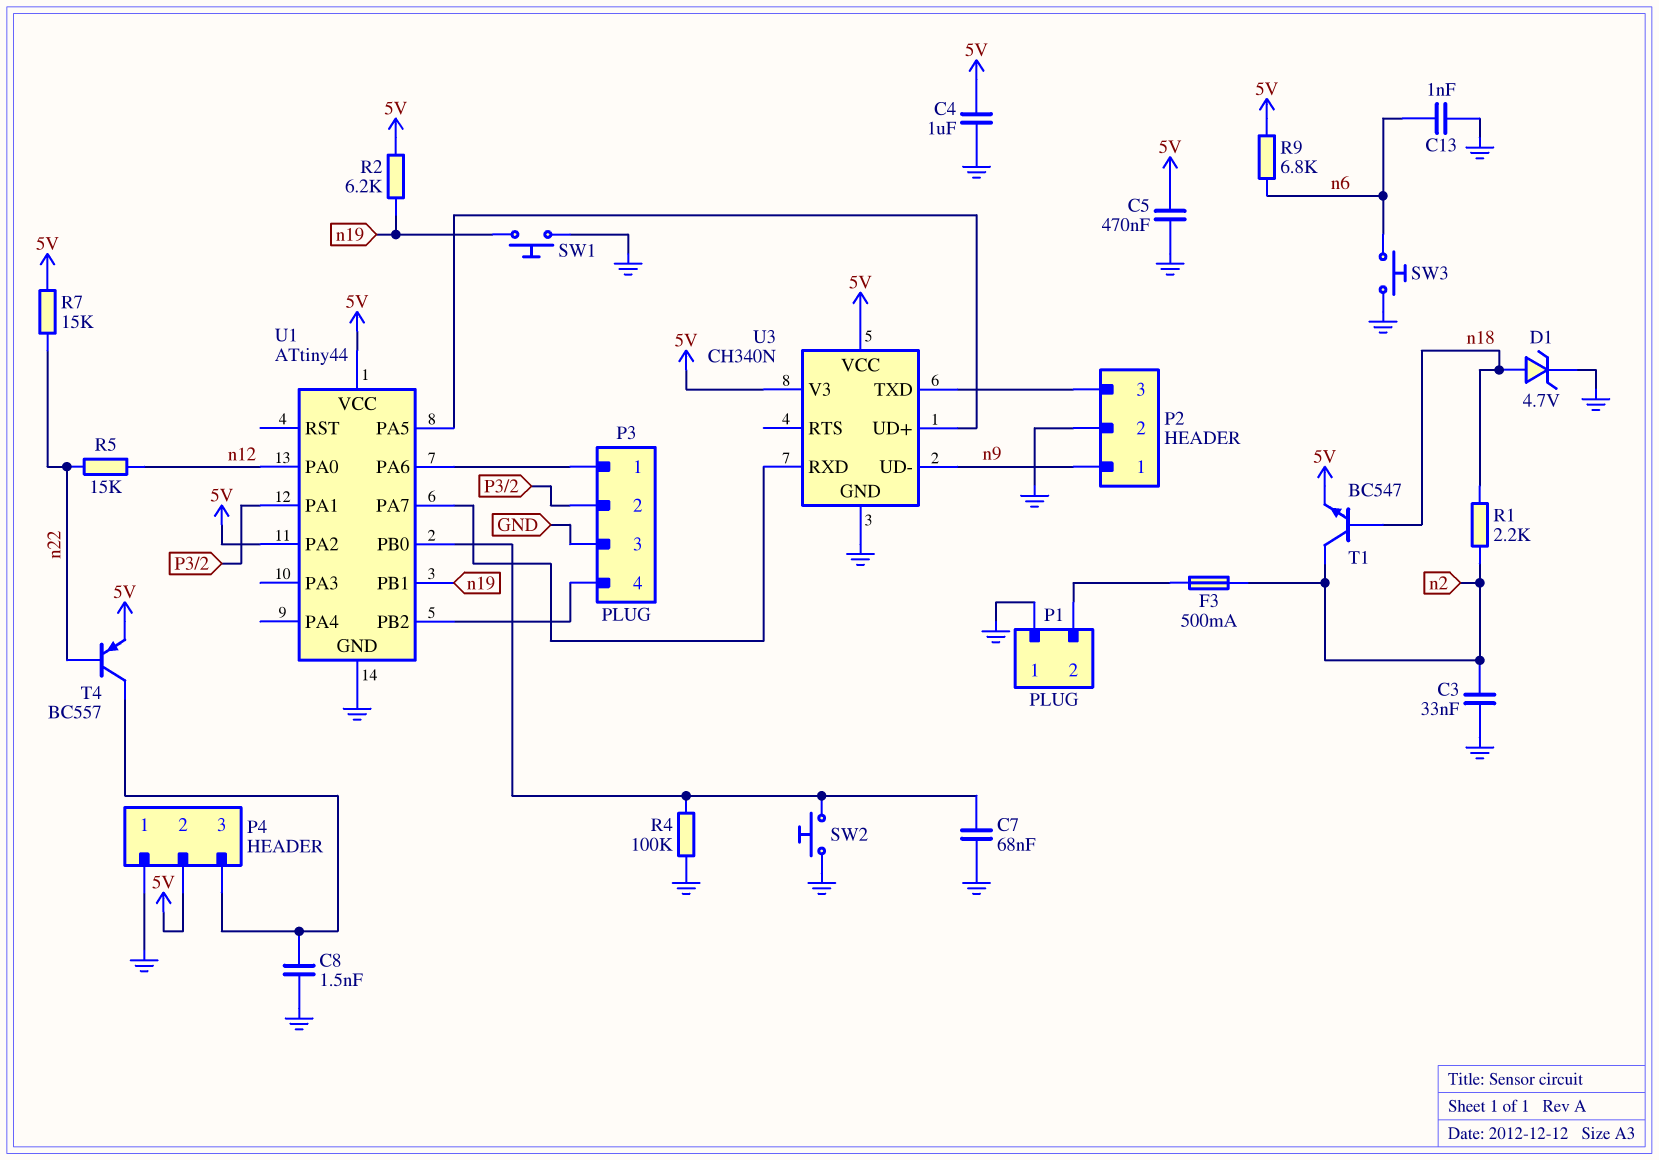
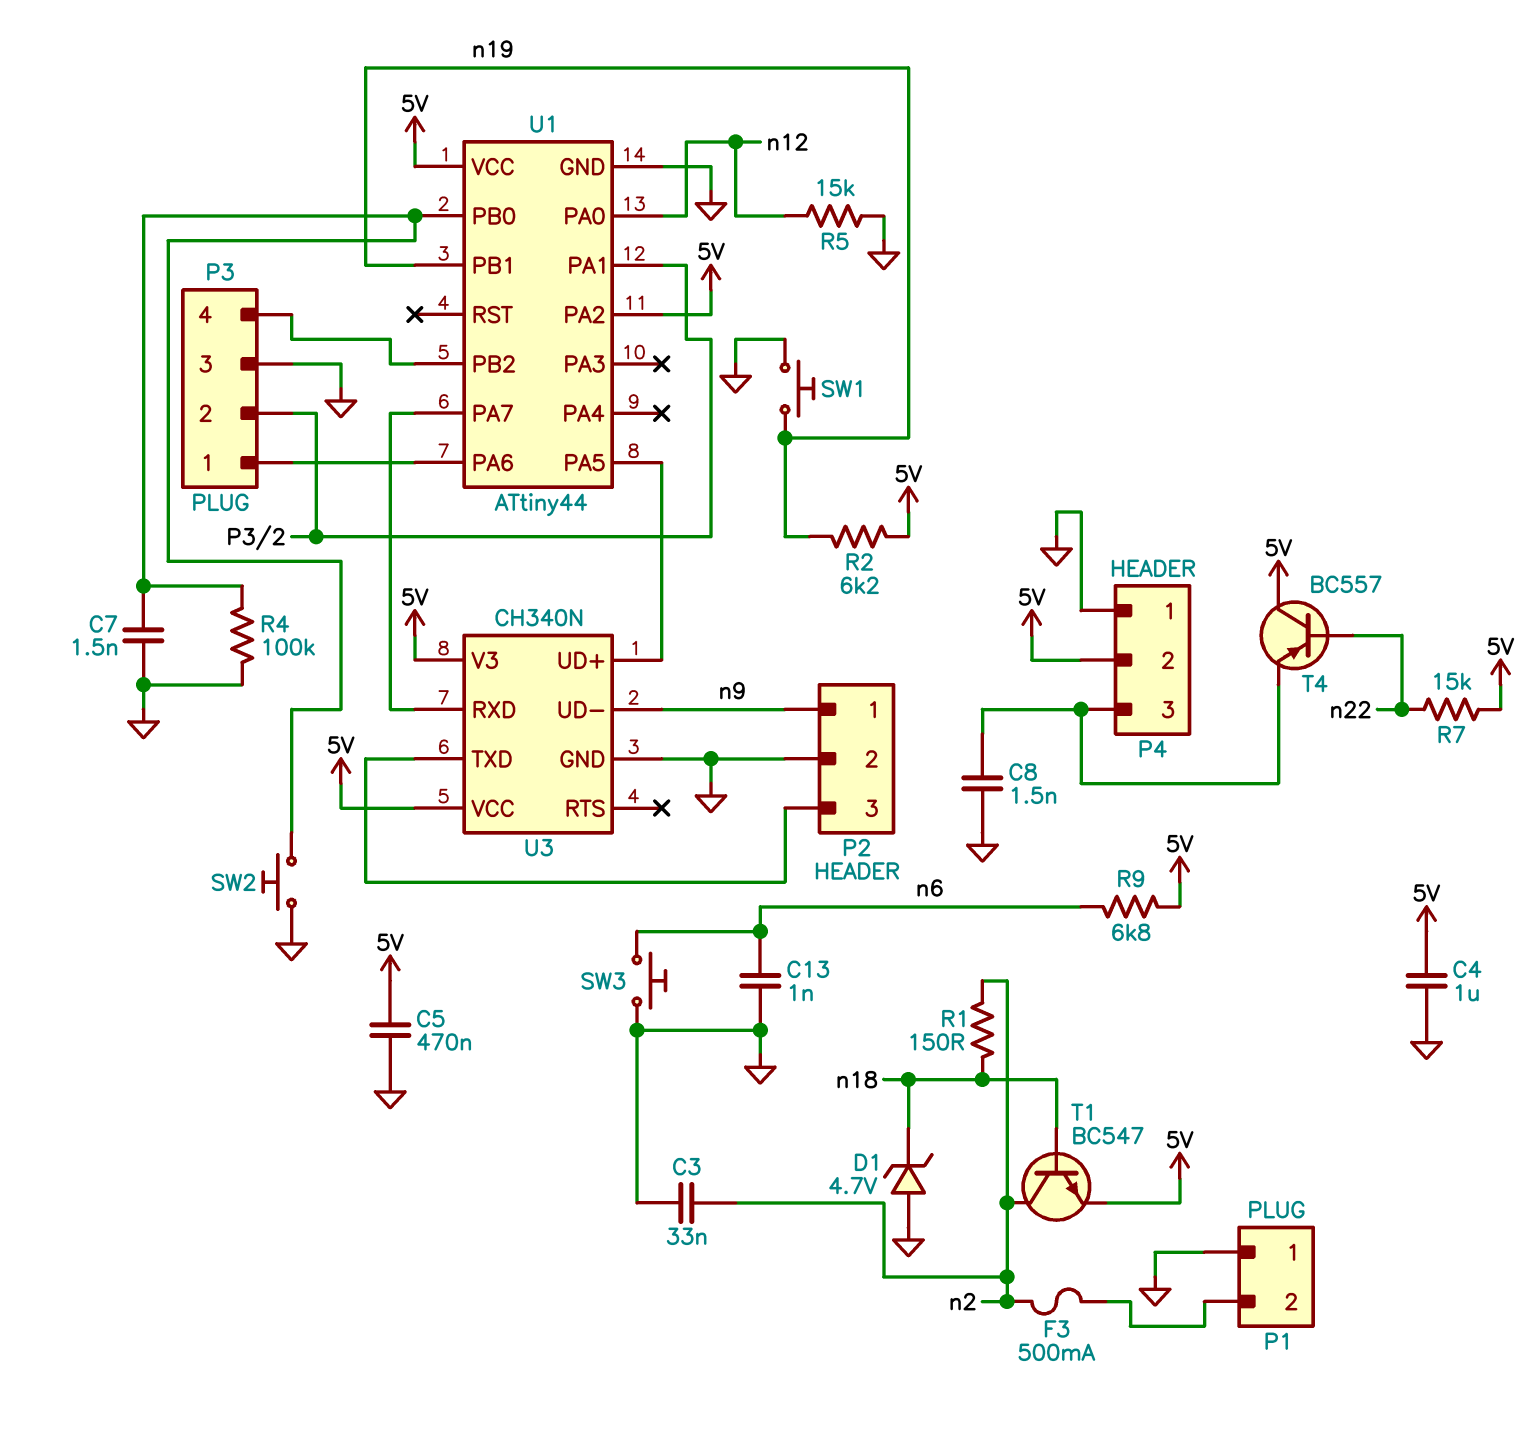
C7: 68nF (GND, U1/PB0) -> 1.5nF (GND, U1/PB0)
D1: zener 4.7V (A n18, K GND) -> zener 4.7V (A GND, K n18)
R1: 2.2k (n2, n18) -> 150 (n2, n18)
R5: 15k (n12, n22) -> 15k (GND, n12)
T4: PNP BC557 (B n22, C P4/3, E 5V) -> PNP BC557 (B n22, C 5V, E P4/3)

